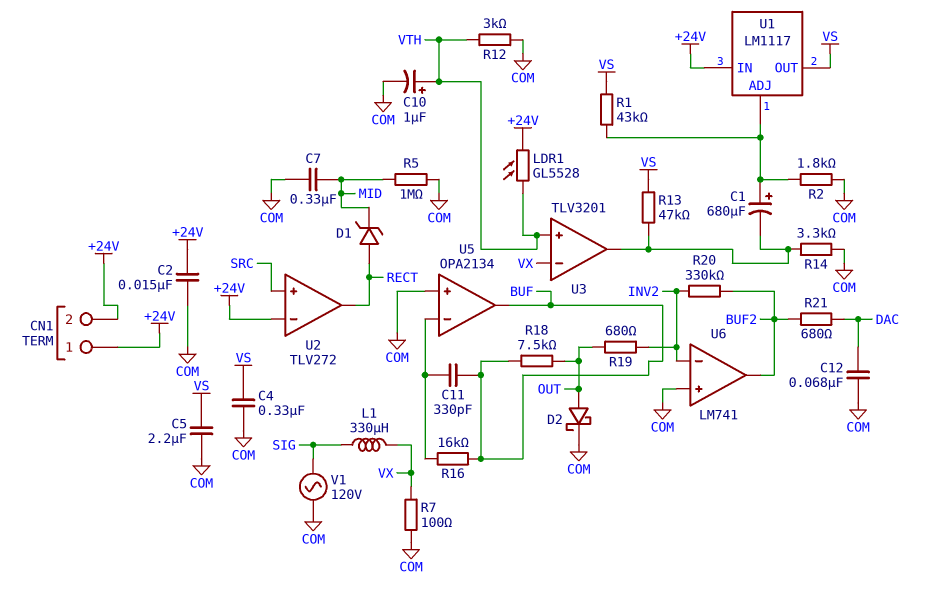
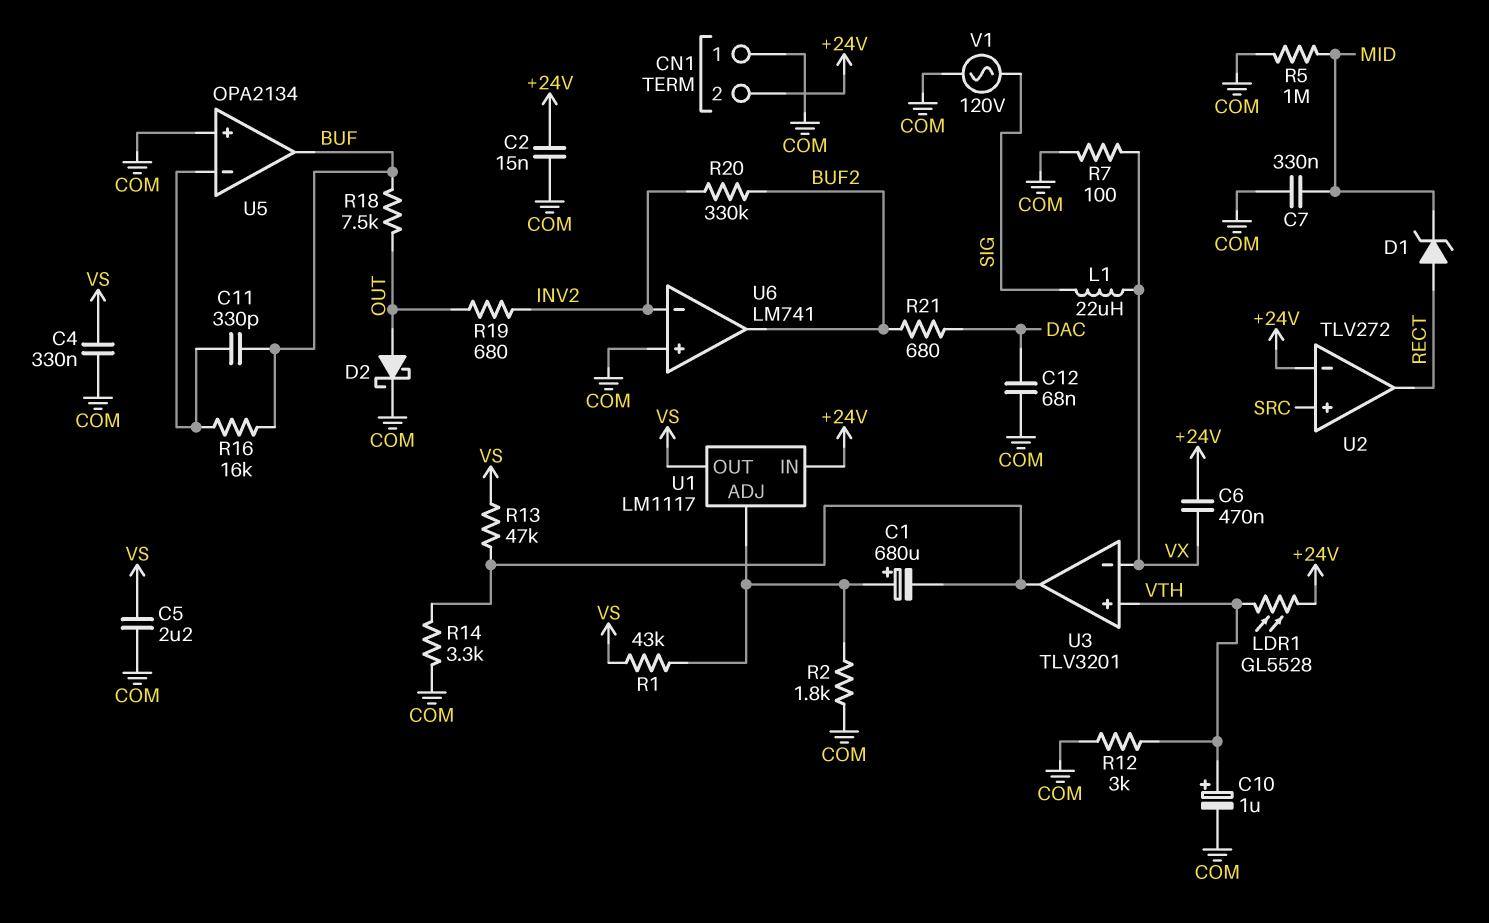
C6: none -> 470nF (+24V, VX)
CN1 pin 1: +24V -> COM
L1: 330uH (SIG, VX) -> 22uH (SIG, VX)

